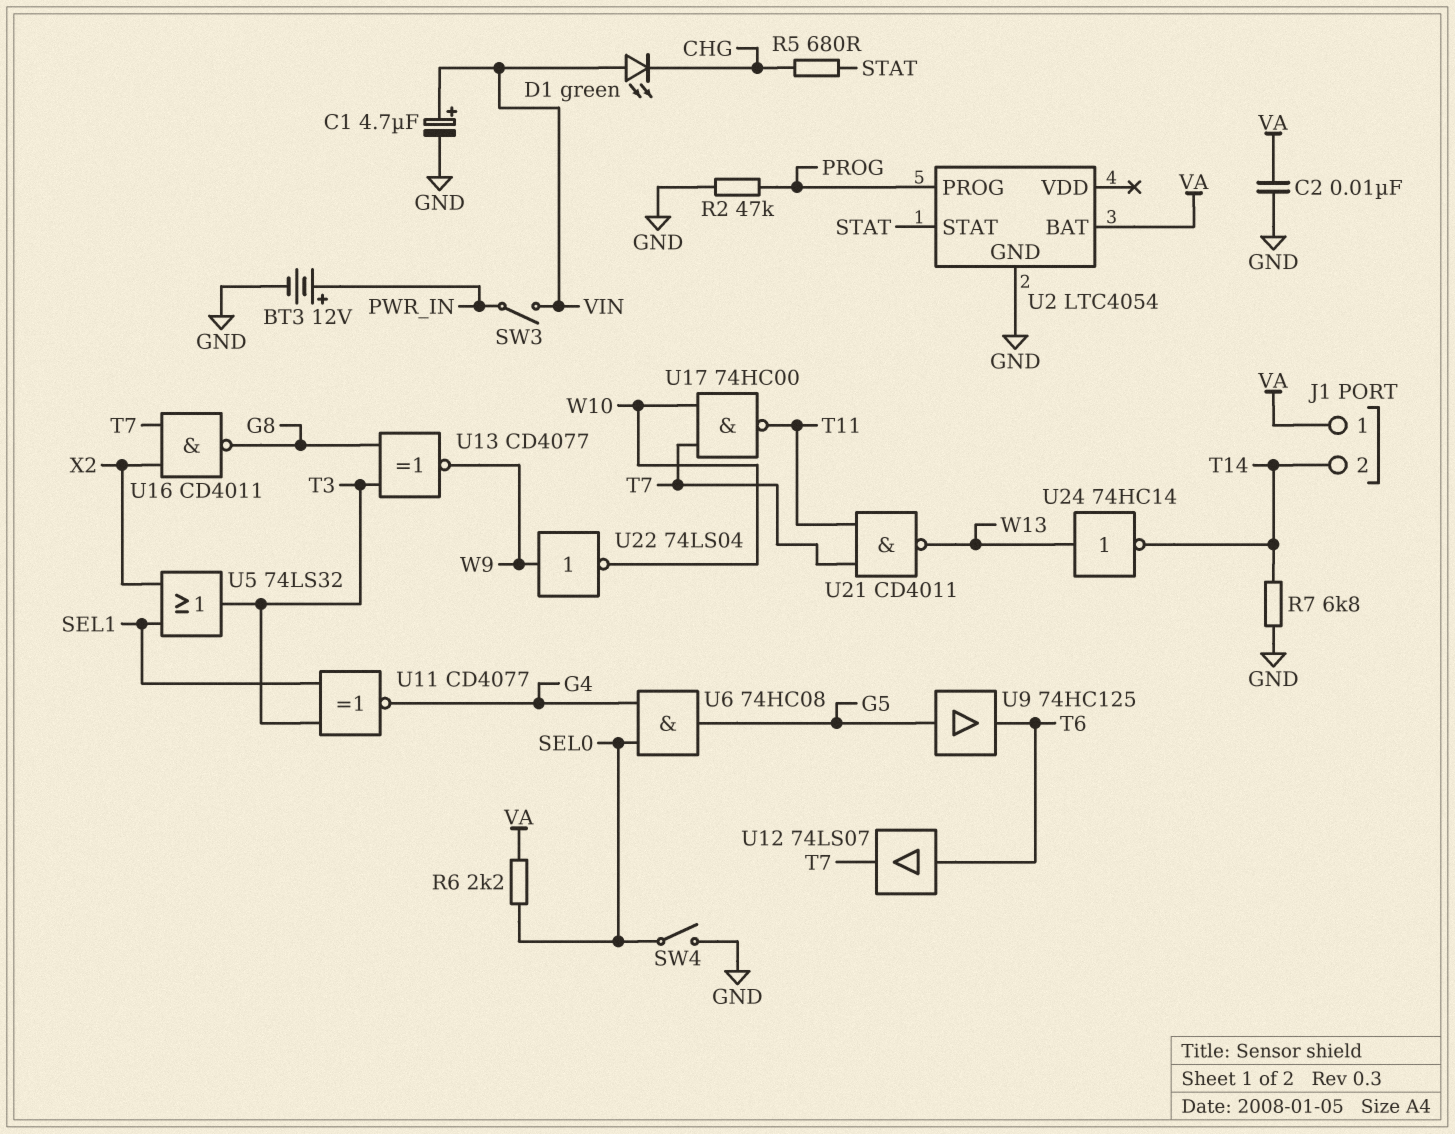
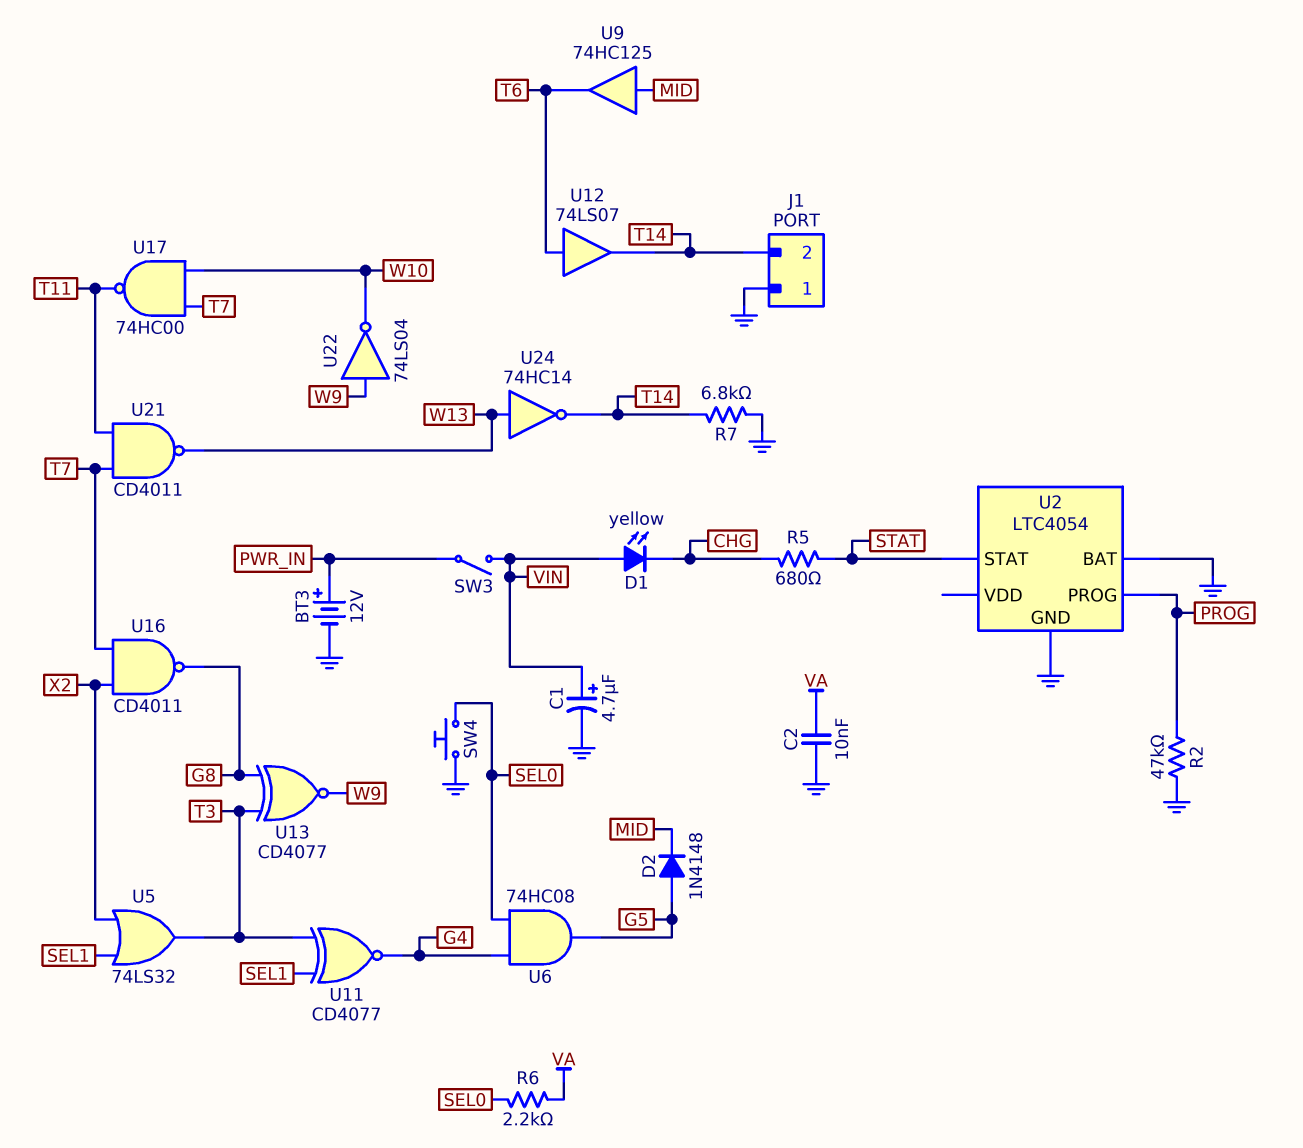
D1: LED green (A VIN, K CHG) -> LED yellow (A VIN, K CHG)
D2: none -> diode 1N4148 (A G5, K MID)
J1 pin 1: VA -> GND
SW4: switch (GND, SEL0) -> button (GND, SEL0)
U2 pin BAT: VA -> GND
U9: buffer 74HC125 (in G5, out T6) -> buffer 74HC125 (in MID, out T6)
U12: buffer 74LS07 (in T6, out T7) -> buffer 74LS07 (in T6, out T14)

